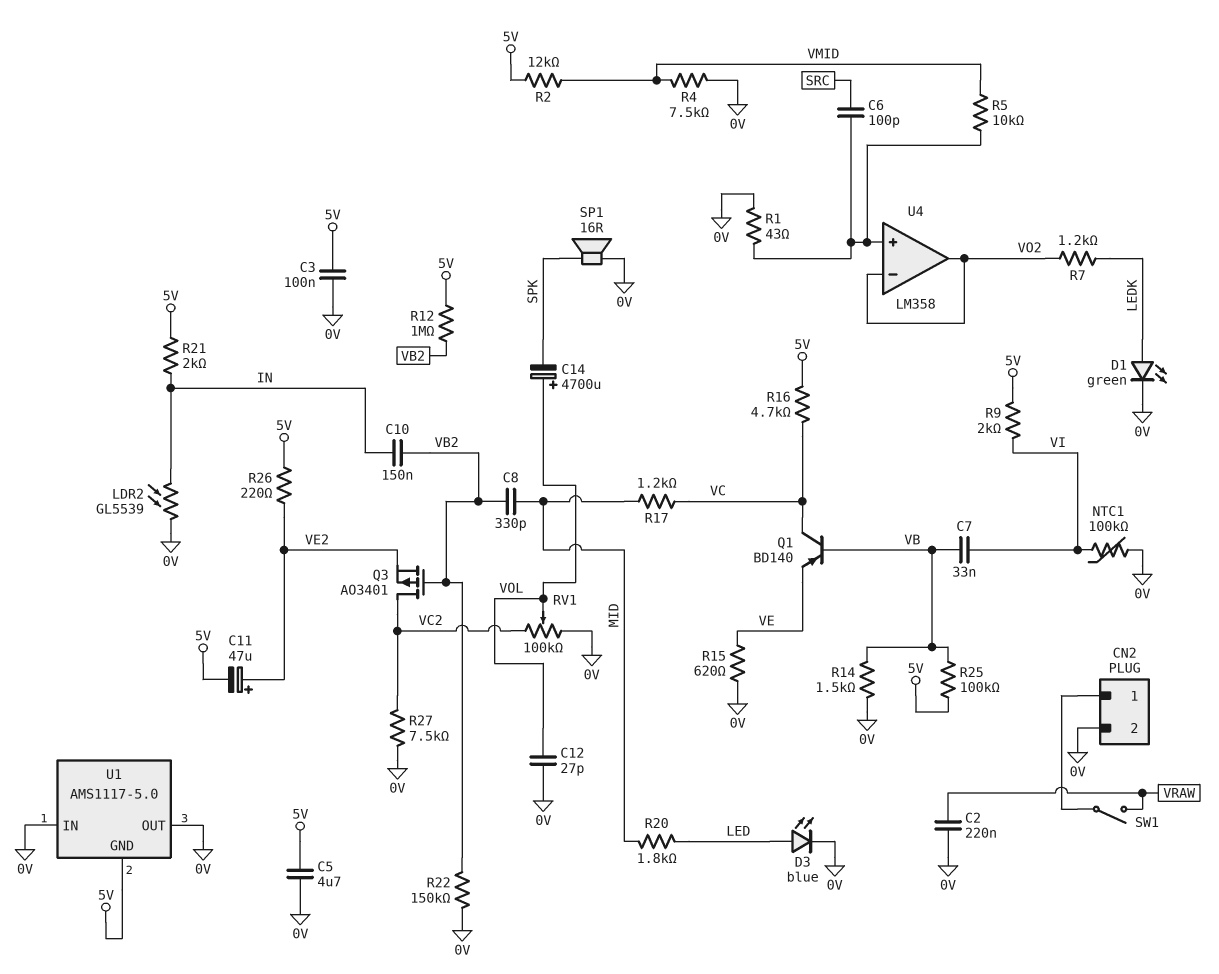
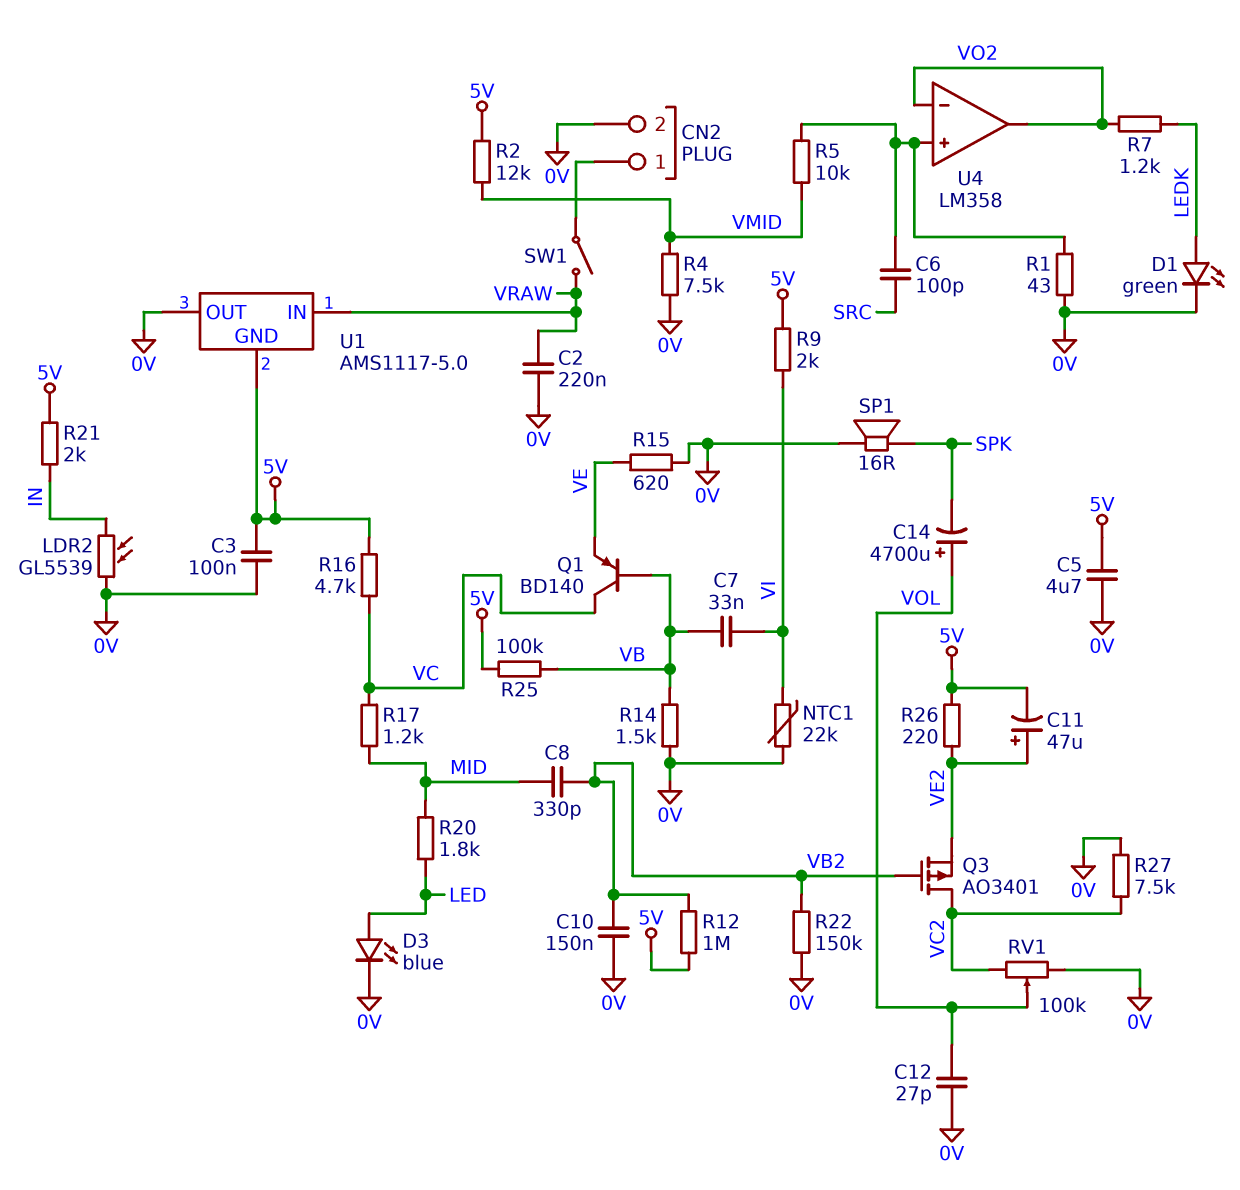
C10: 150nF (IN, VB2) -> 150nF (0V, VB2)
NTC1: 100k (0V, VI) -> 22k (0V, VI)
U1 pin IN: 0V -> VRAW

